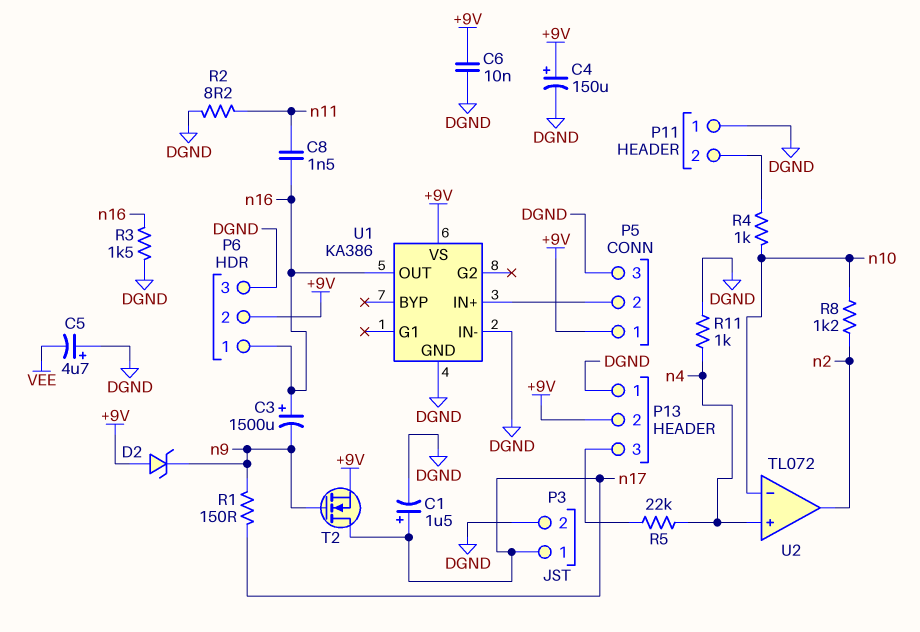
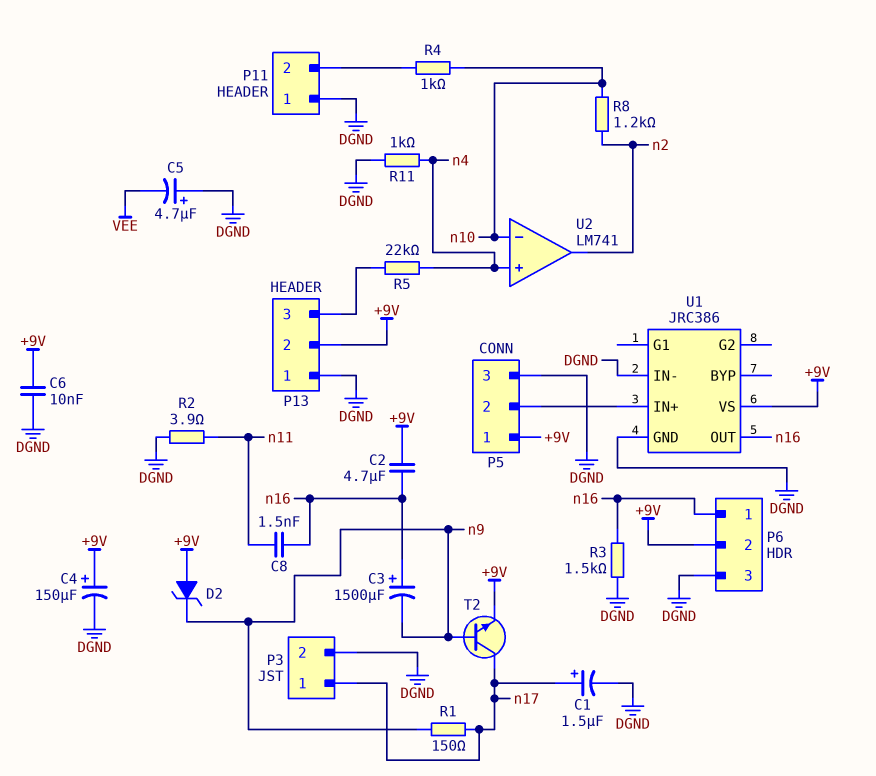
C2: none -> 4.7uF (+9V, n16)
R2: 8.2 (DGND, n11) -> 3.9 (DGND, n11)
T2: NMOS (G n9, D n17, S +9V) -> NPN (B n9, C n17, E +9V)
U1: KA386 -> JRC386
U2: TL072 -> LM741

